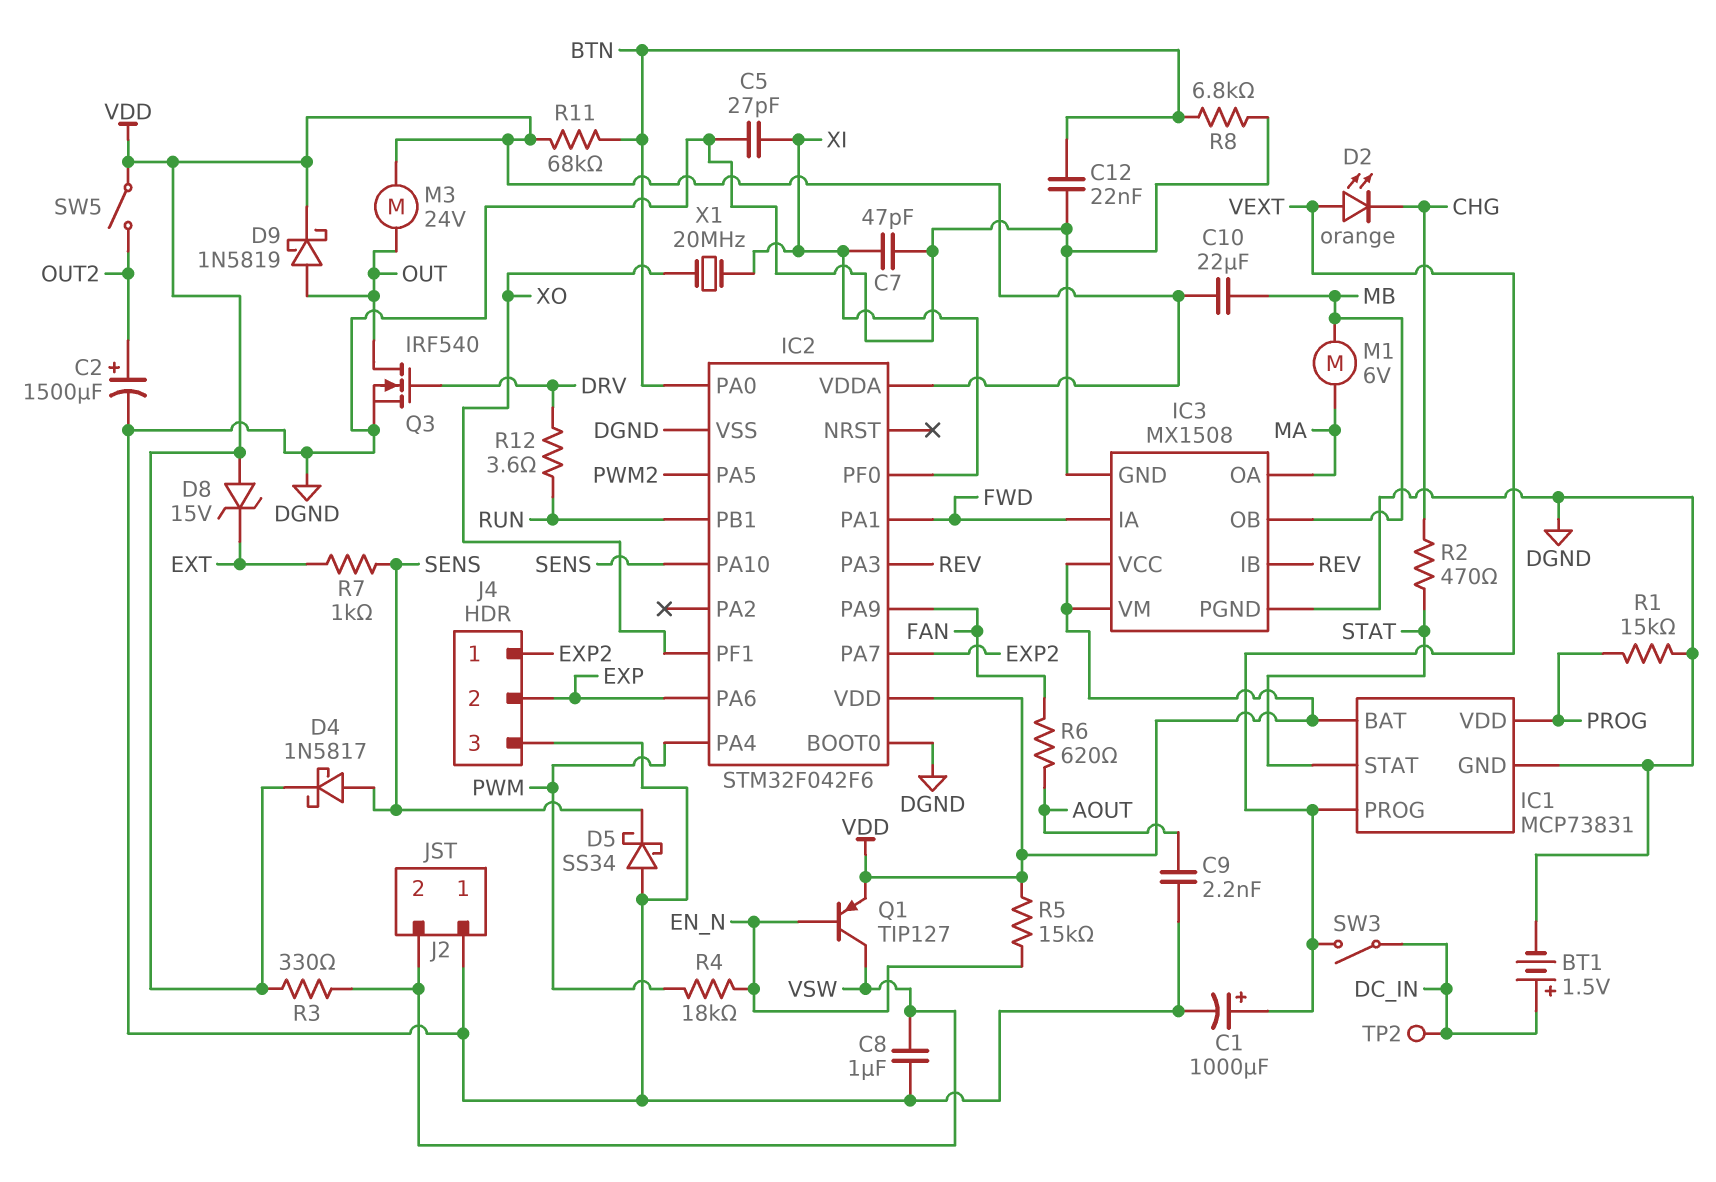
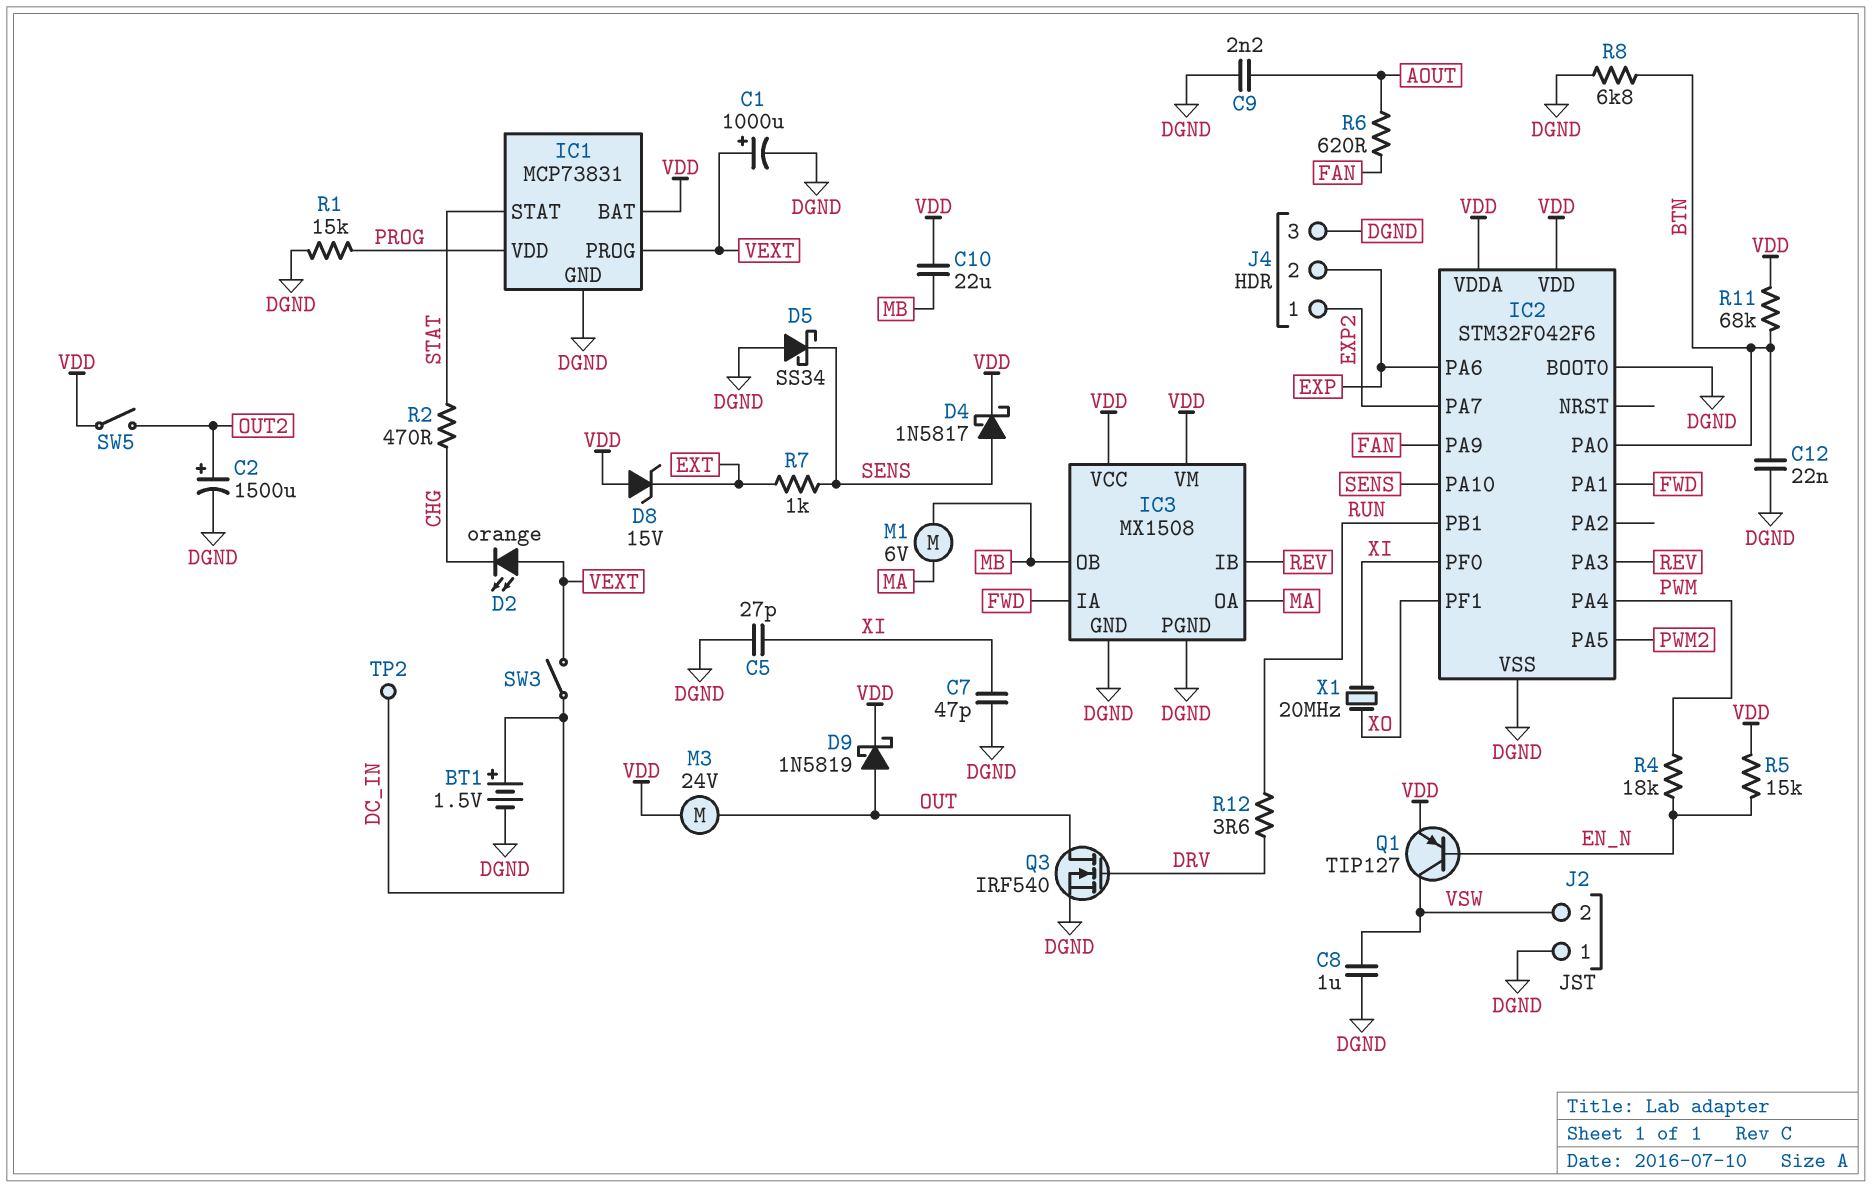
R3: 330 (VDD, VSW) -> none

